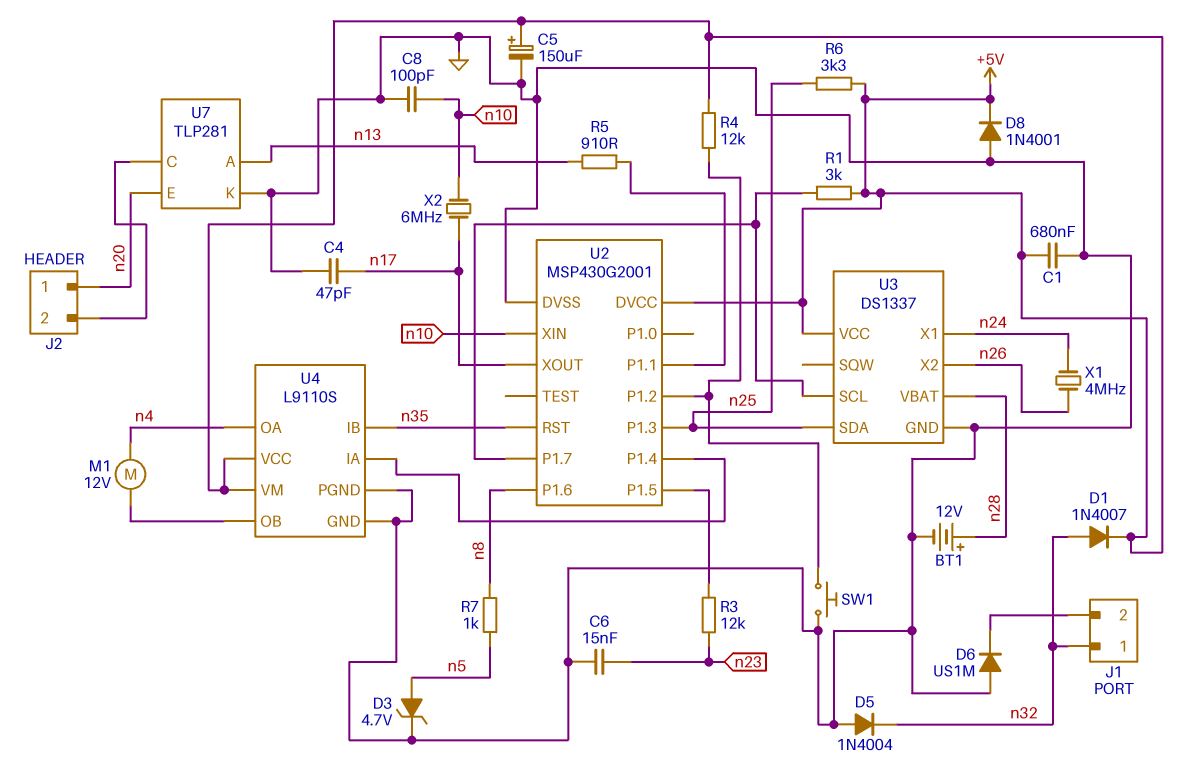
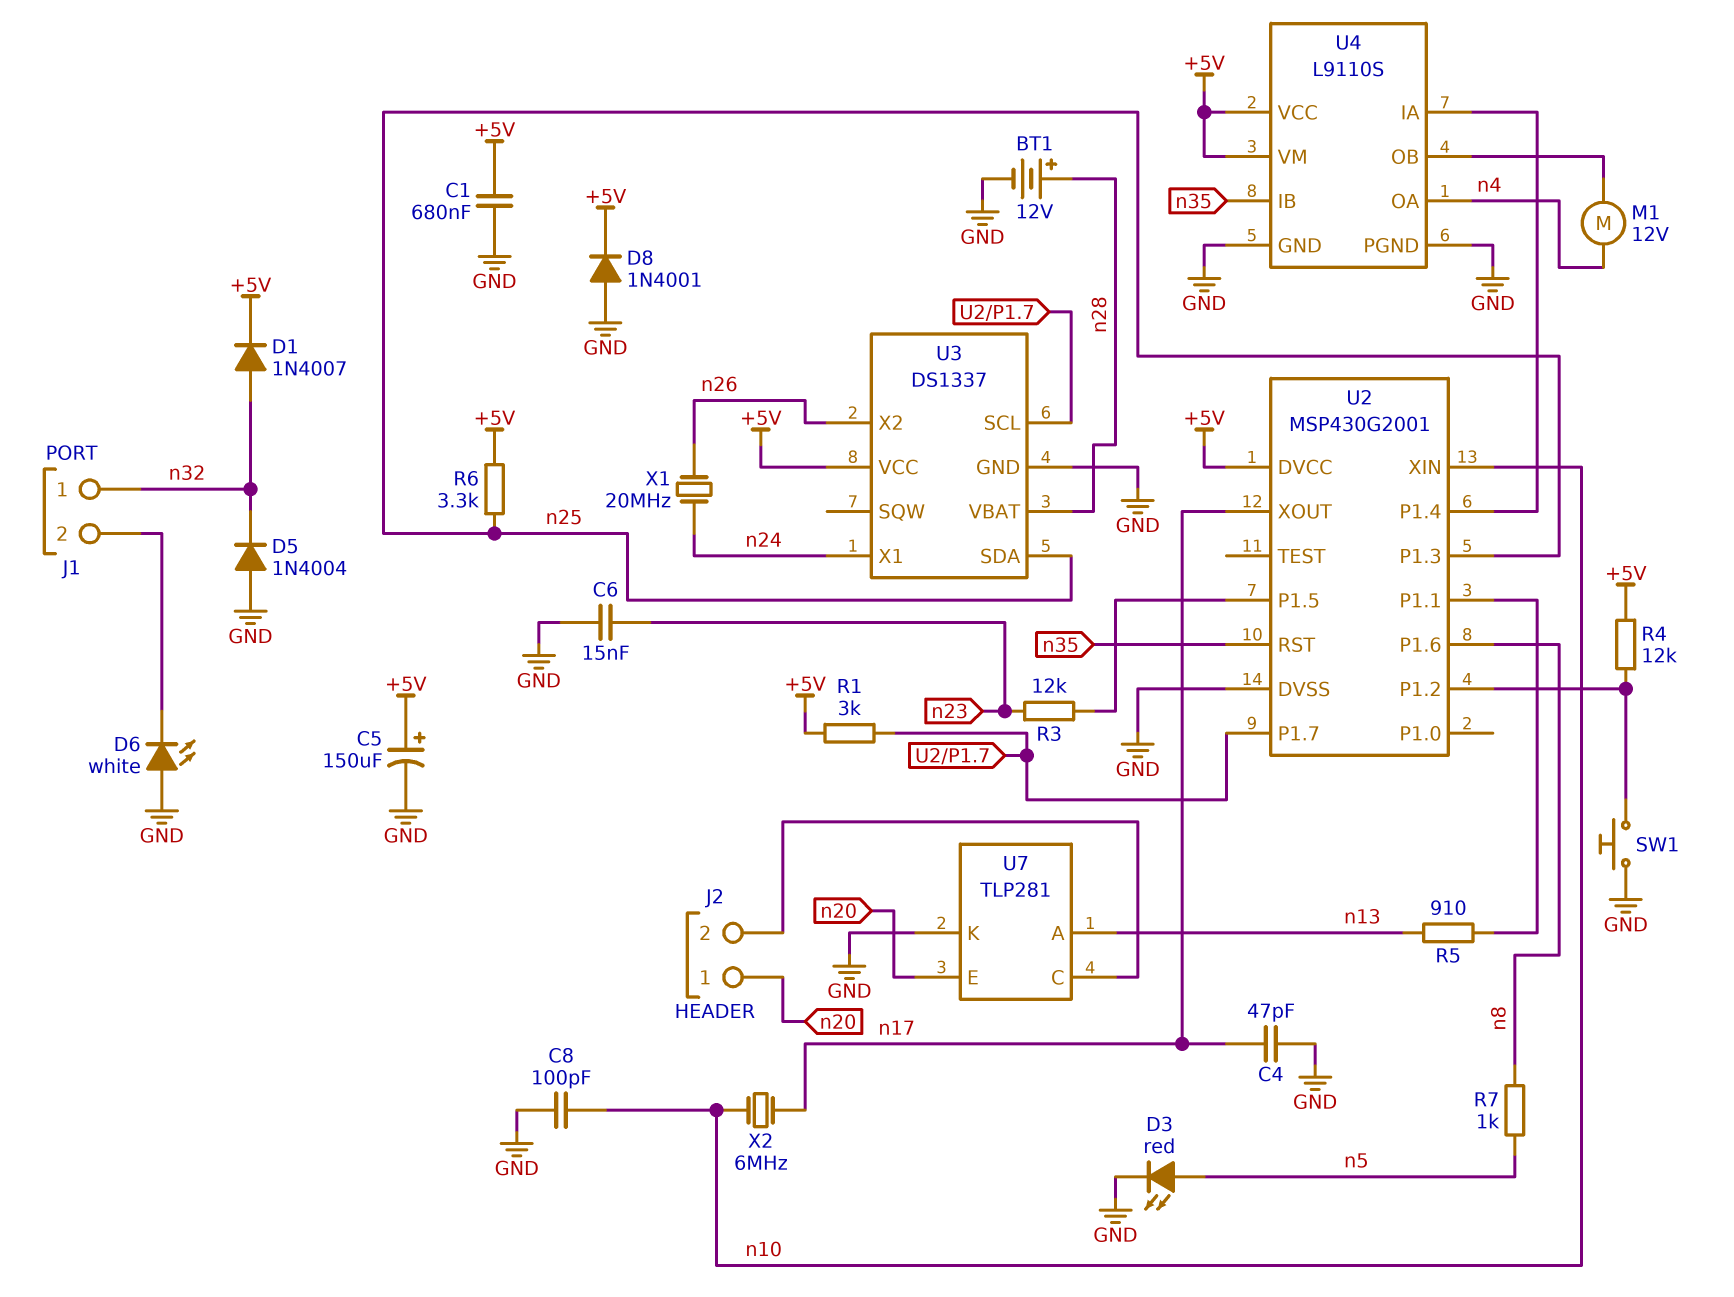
D3: zener 4.7V (A n5, K GND) -> LED red (A n5, K GND)
D6: diode US1M (A GND, K J1/2) -> LED white (A GND, K J1/2)
X1: 4MHz (n24, n26) -> 20MHz (n24, n26)

